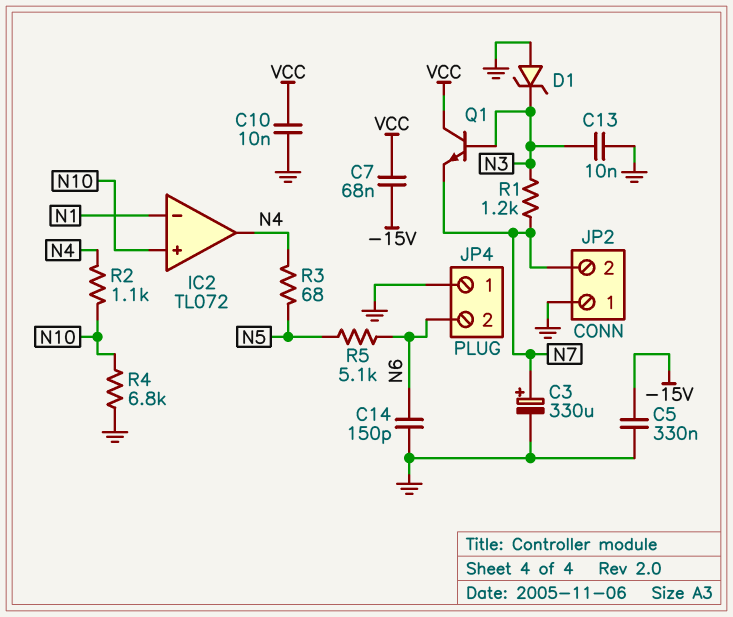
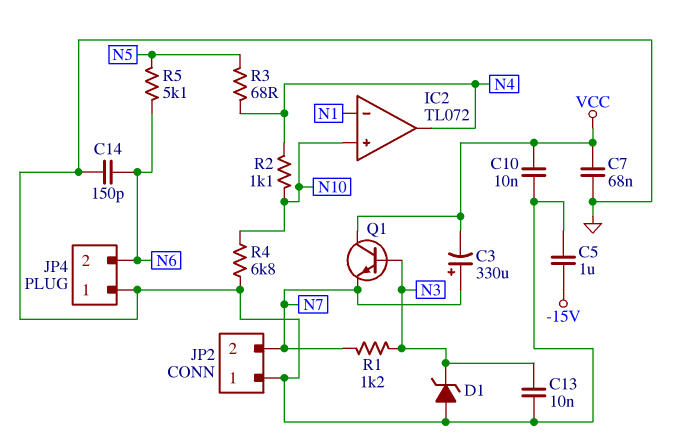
C3: 330uF (plus N7, minus GND) -> 330uF (plus N7, minus VCC)
C5: 330nF (-15V, GND) -> 1uF (-15V, GND)
C7: 68nF (-15V, VCC) -> 68nF (GND, VCC)

